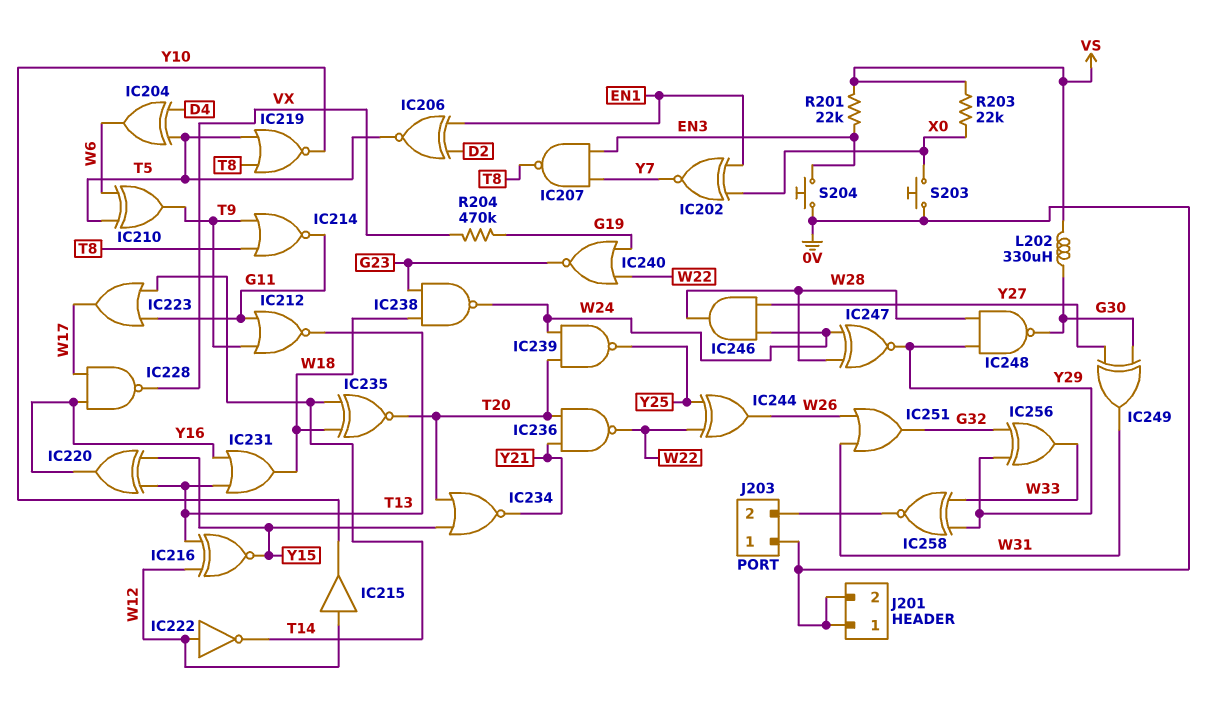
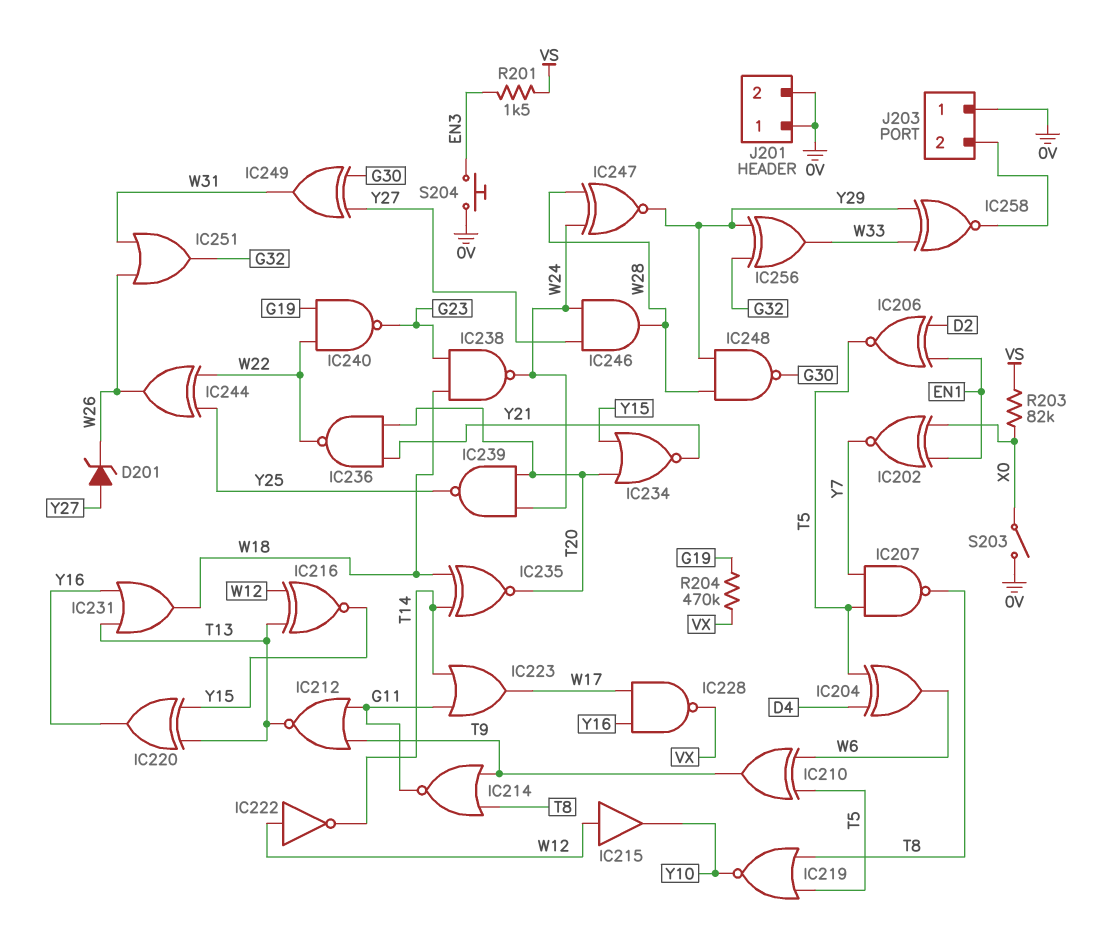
D201: none -> zener (A Y27, K W26)
IC207: NAND (in EN3, in Y7, out T8) -> NAND (in T5, in Y7, out T8)
IC240: NOR (in G19, in W22, out G23) -> NAND (in G19, in W22, out G23)
L202: 330uH (G30, VS) -> none
R201: 22k (EN3, VS) -> 1.5k (EN3, VS)
R203: 22k (VS, X0) -> 82k (VS, X0)
S203: button (0V, X0) -> switch (0V, X0)

